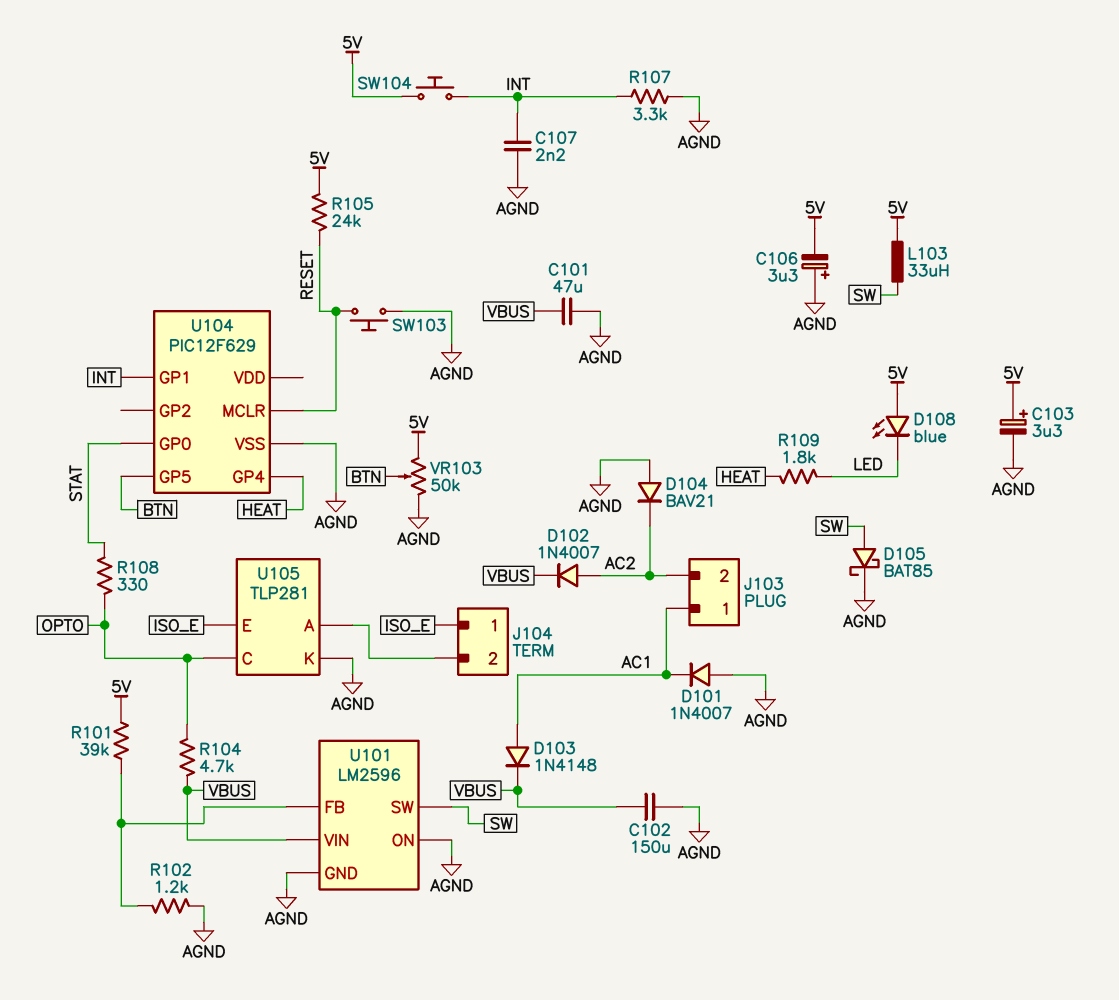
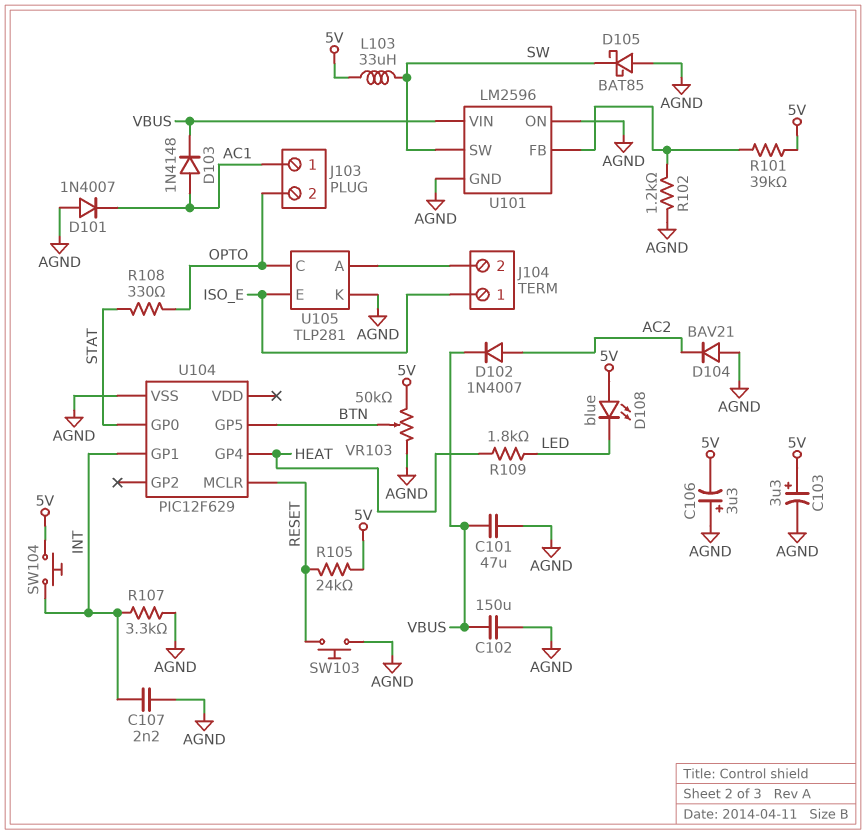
D105: schottky BAT85 (A SW, K AGND) -> schottky BAT85 (A AGND, K SW)
J103 pin 2: AC2 -> OPTO
R104: 4.7k (OPTO, VBUS) -> none

